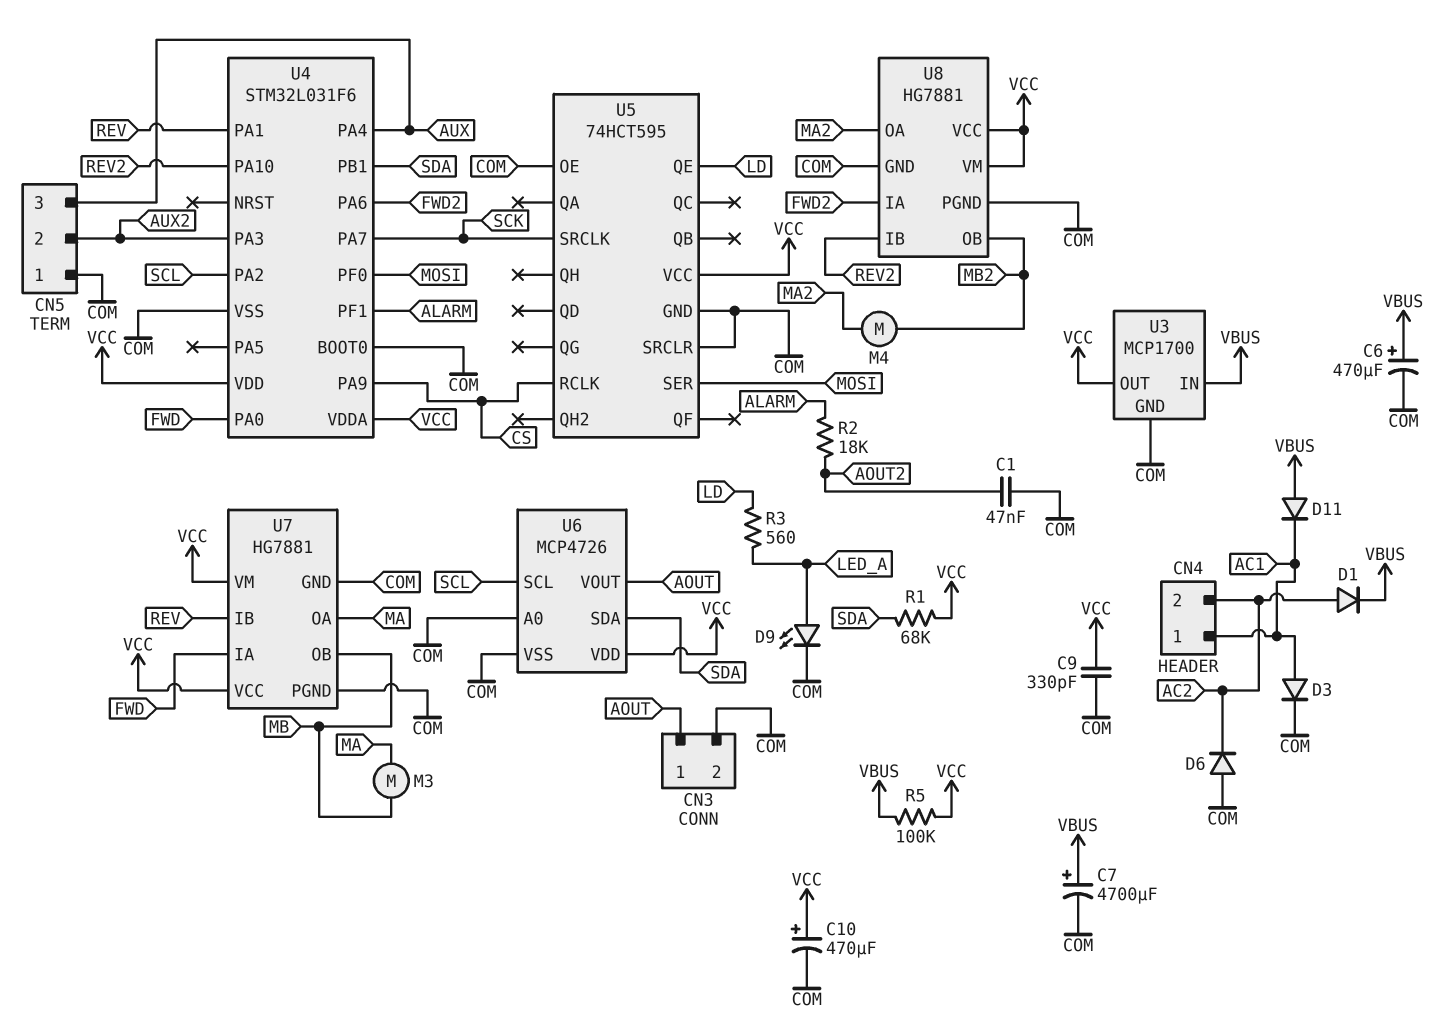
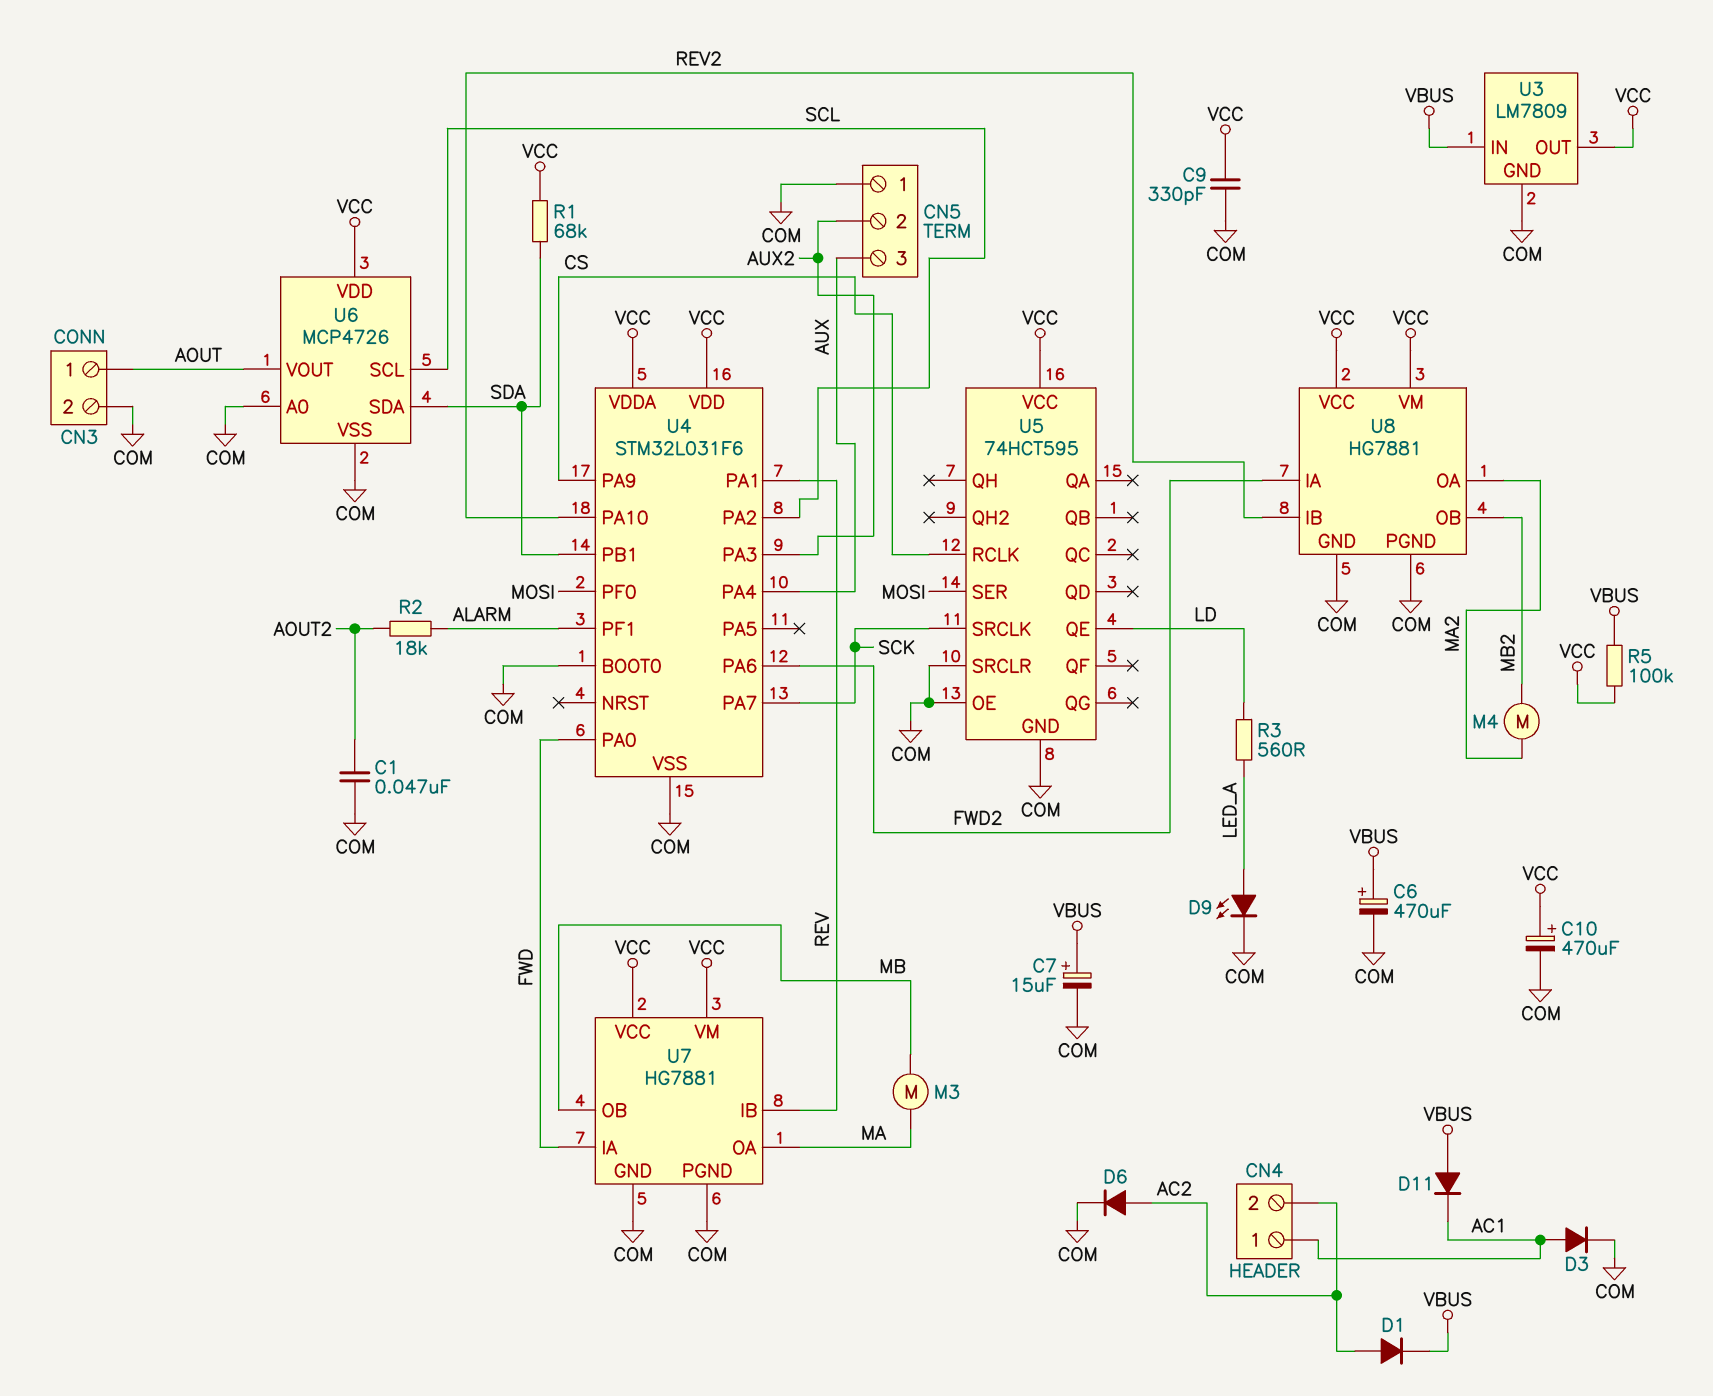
C7: 4700uF (plus VBUS, minus COM) -> 15uF (plus VBUS, minus COM)
D6: diode (A COM, K AC2) -> diode (A AC2, K COM)
U3: MCP1700 -> LM7809

